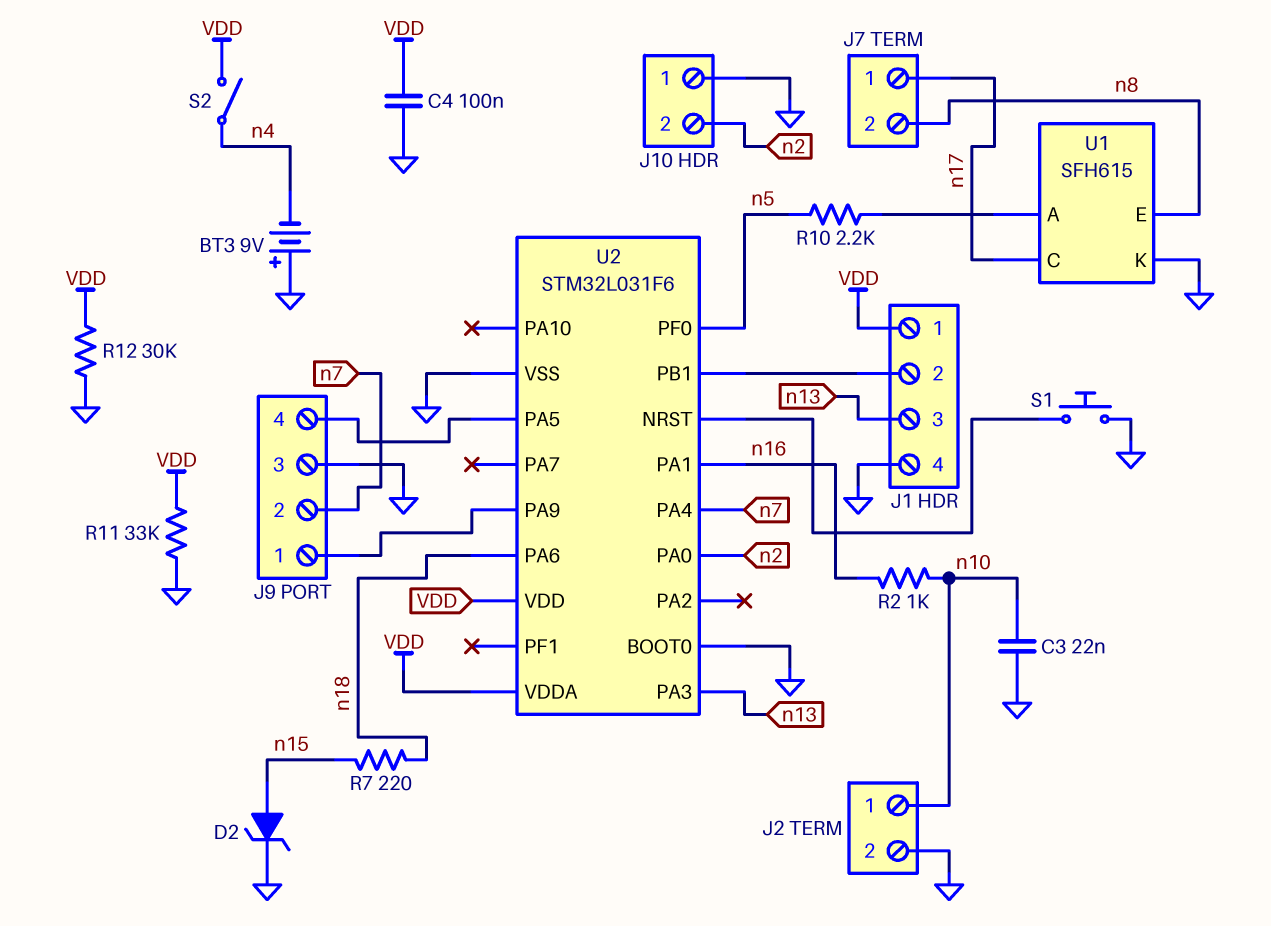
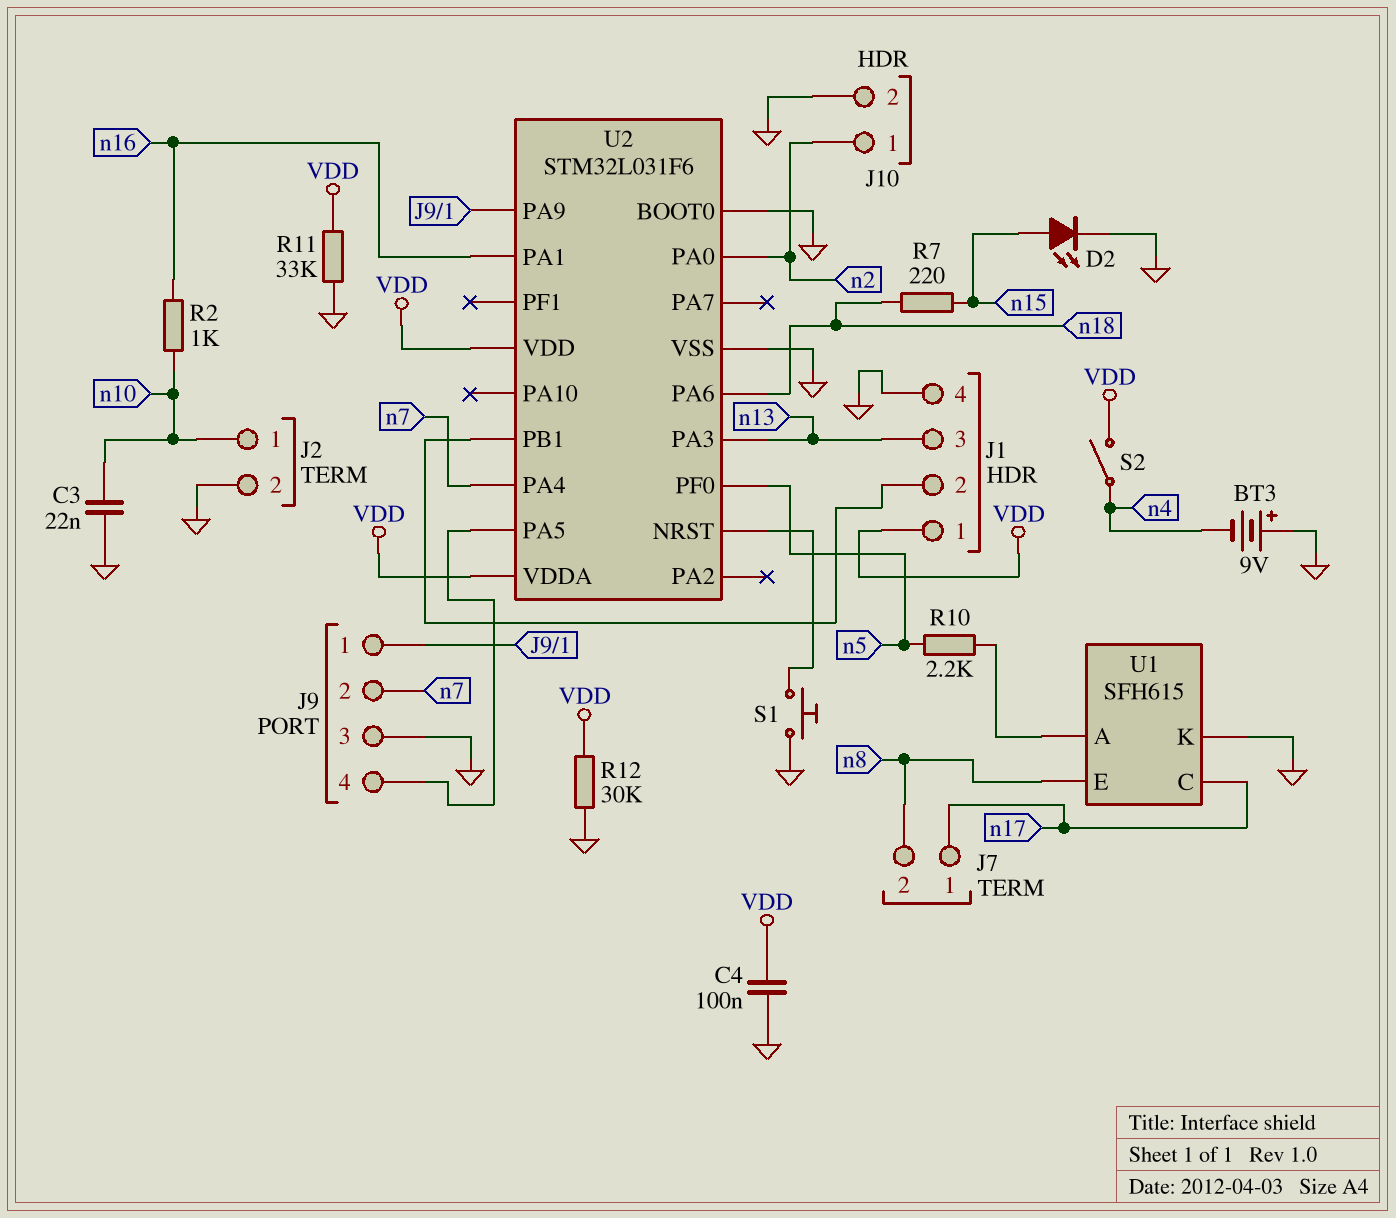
D2: zener (A n15, K GND) -> LED (A n15, K GND)
J10 pin 1: GND -> n2
J10 pin 2: n2 -> GND

